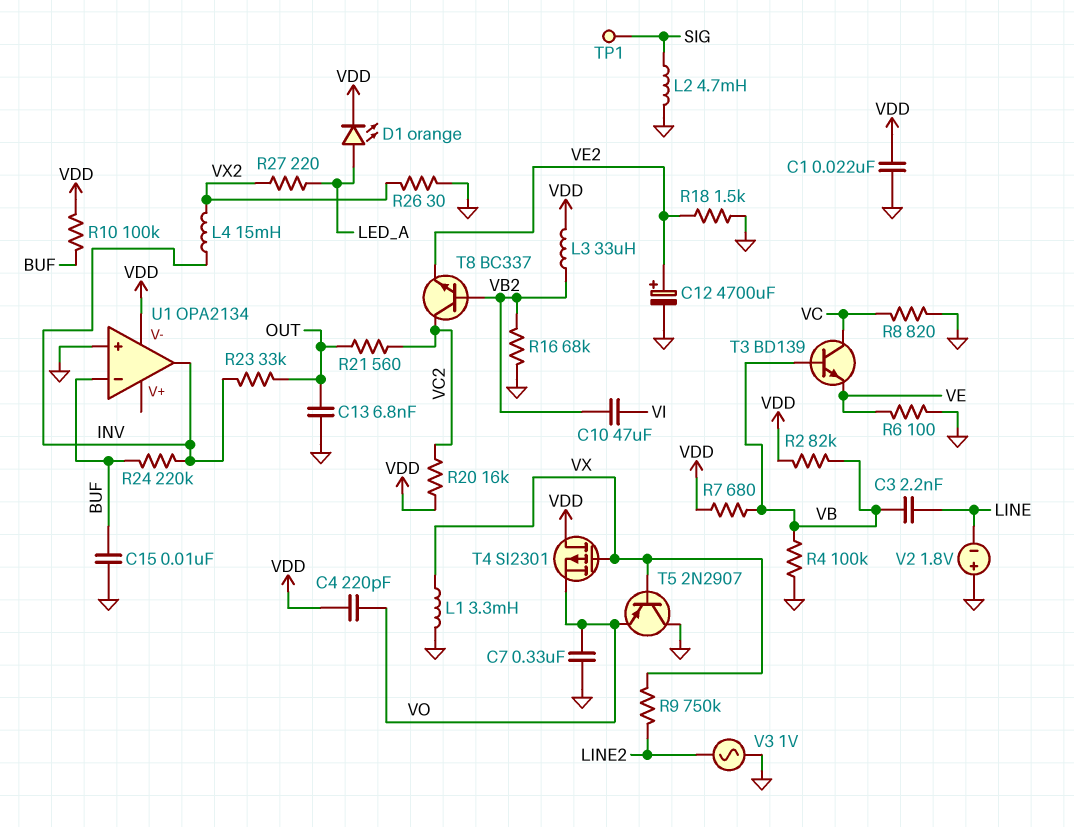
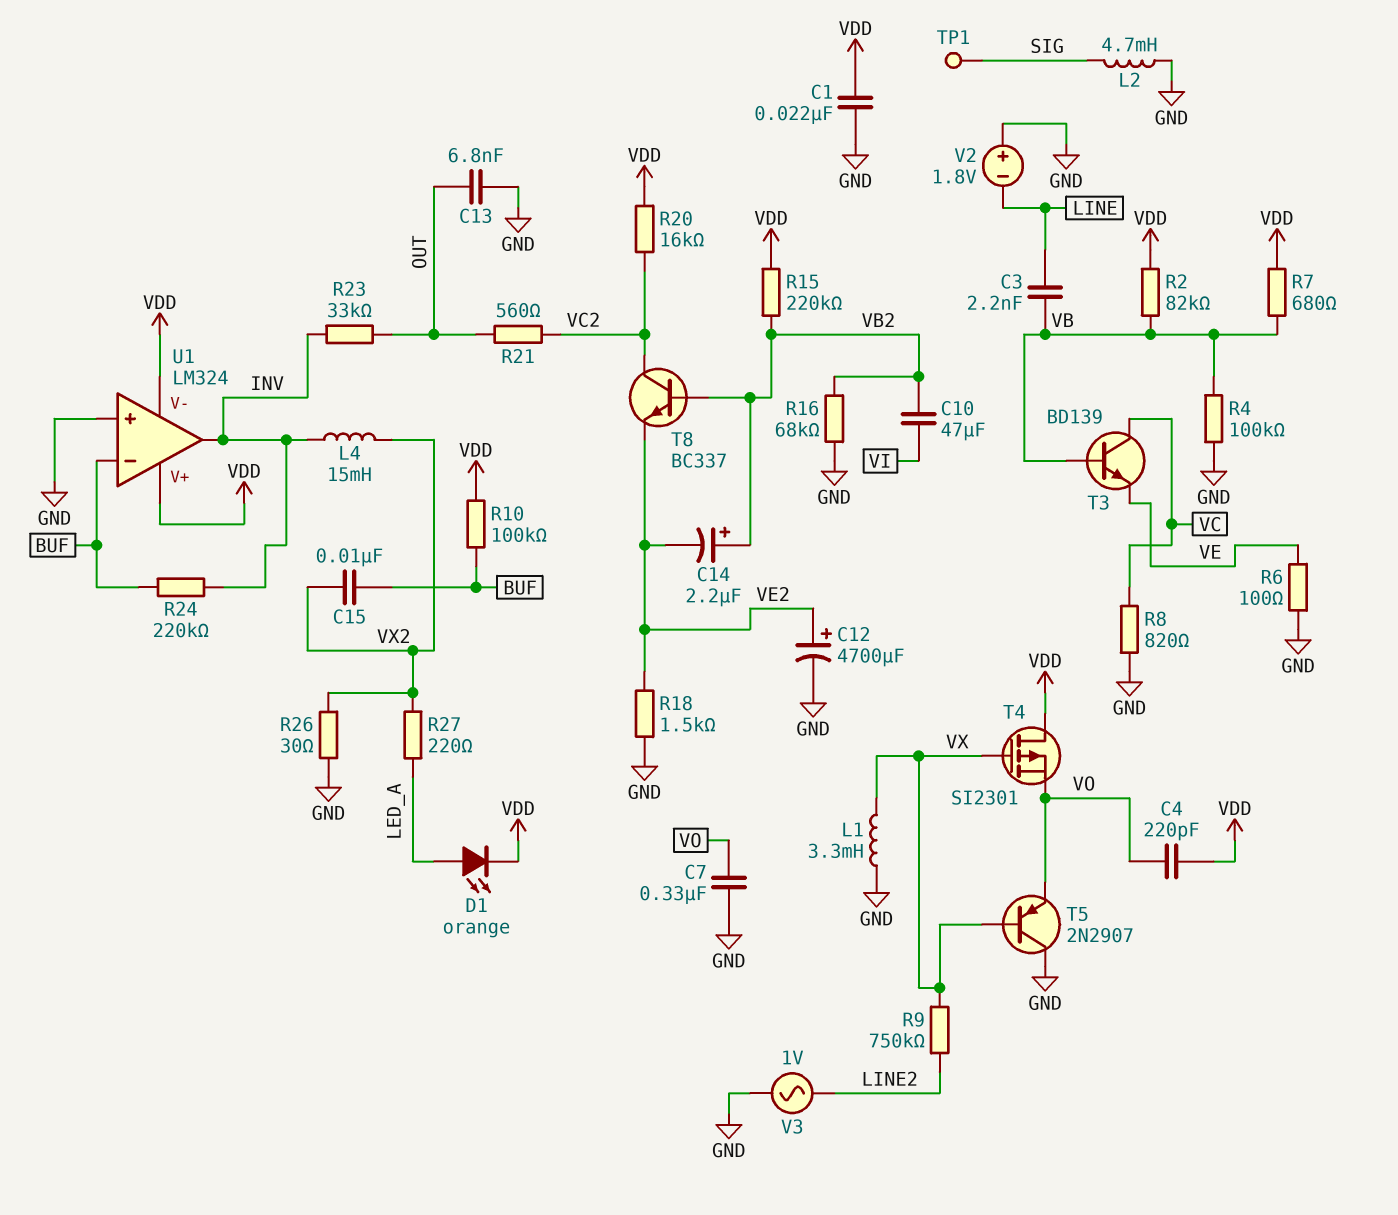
C14: none -> 2.2uF (plus VB2, minus VE2)
C15: 10nF (BUF, GND) -> 10nF (BUF, VX2)
L3: 33uH (VB2, VDD) -> none
R15: none -> 220k (VB2, VDD)
U1: OPA2134 -> LM324
U1 pin V+: none -> VDD

